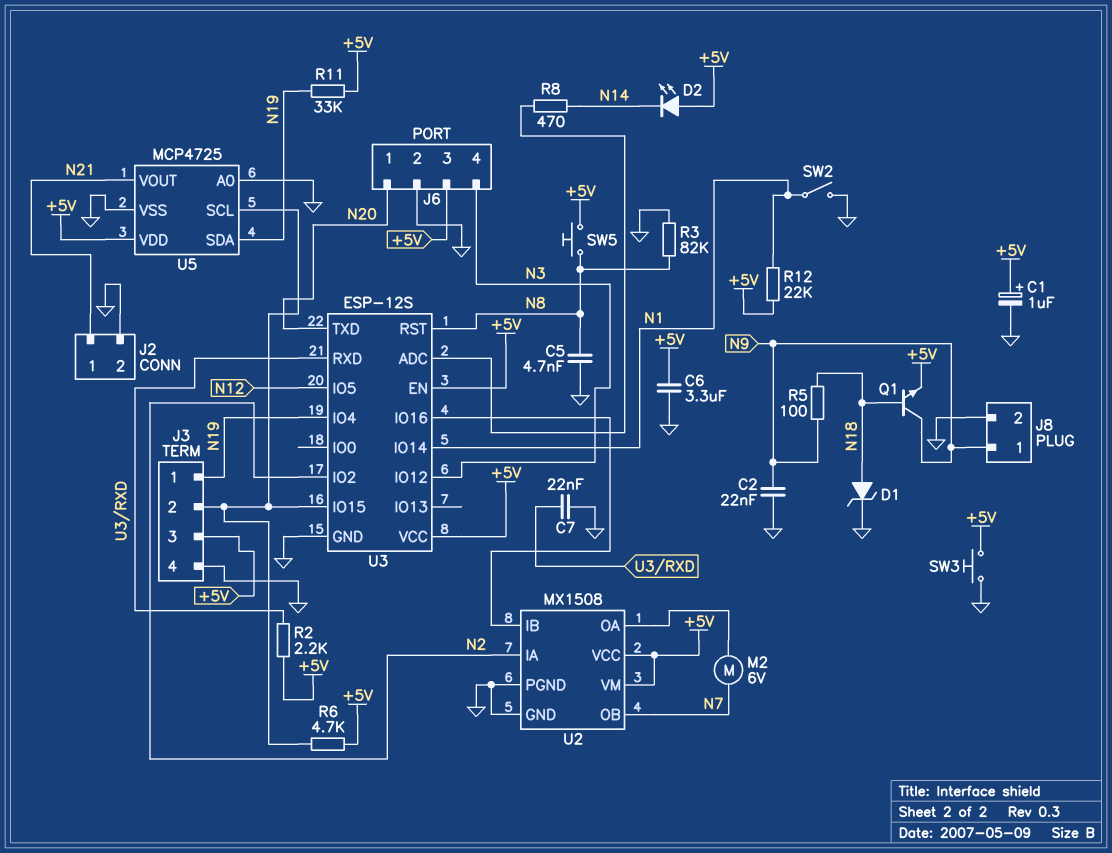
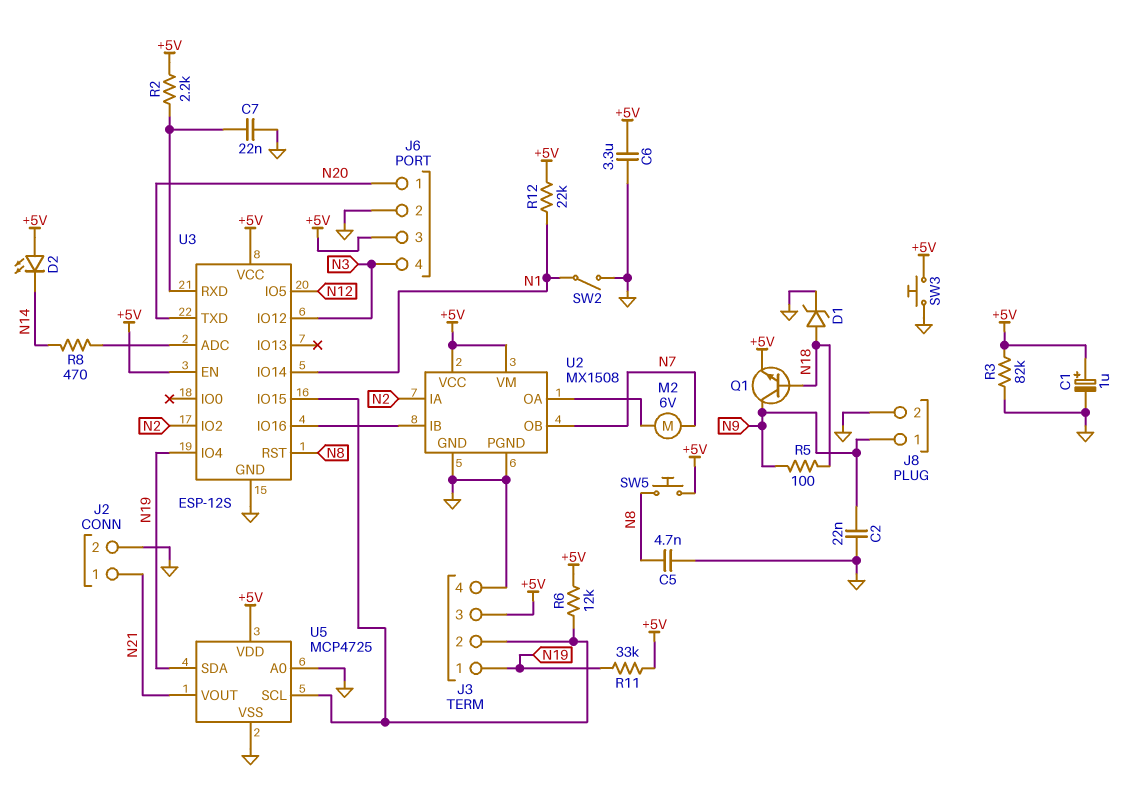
R3: 82k (GND, N8) -> 82k (+5V, GND)
R6: 4.7k (+5V, J3/2) -> 12k (+5V, J3/2)

